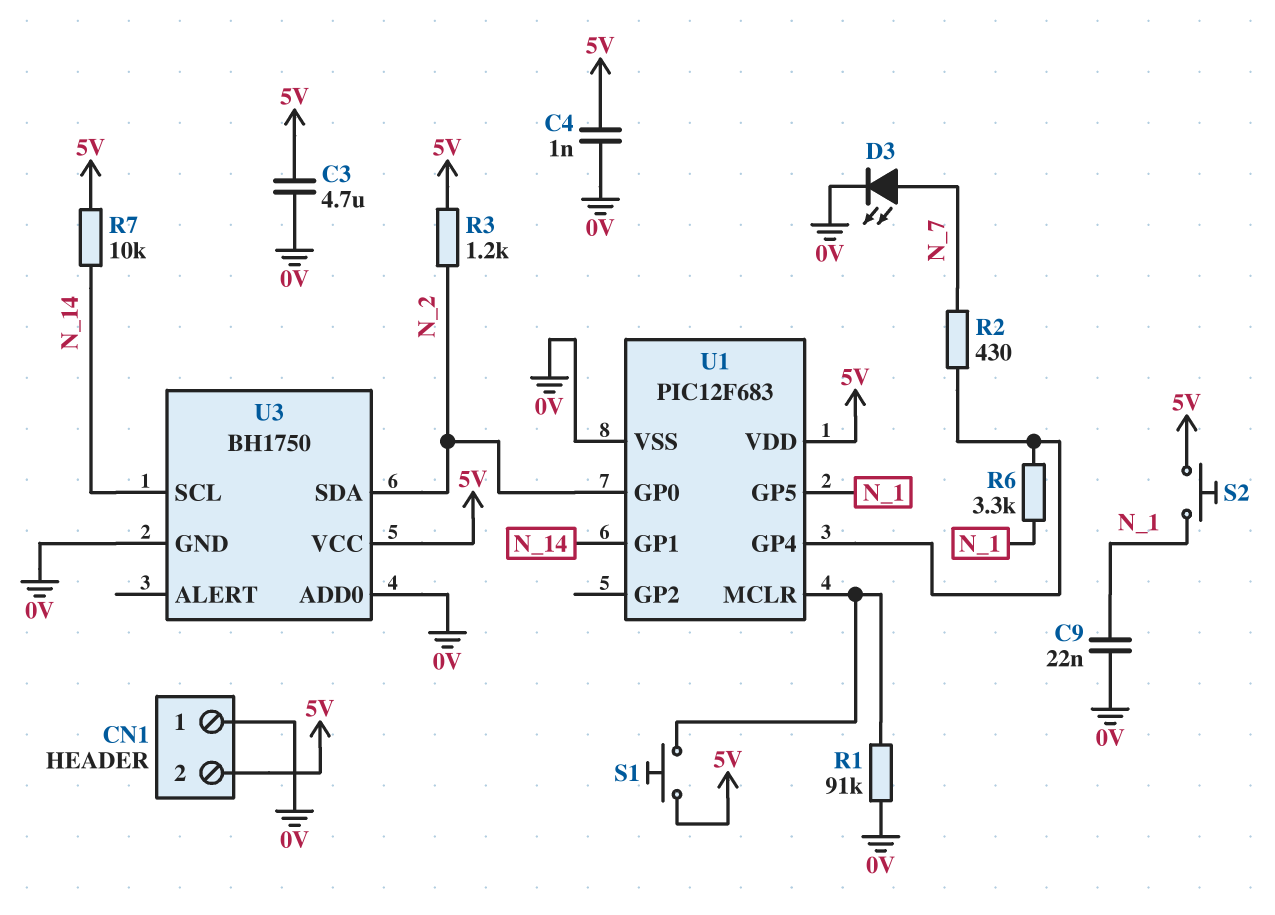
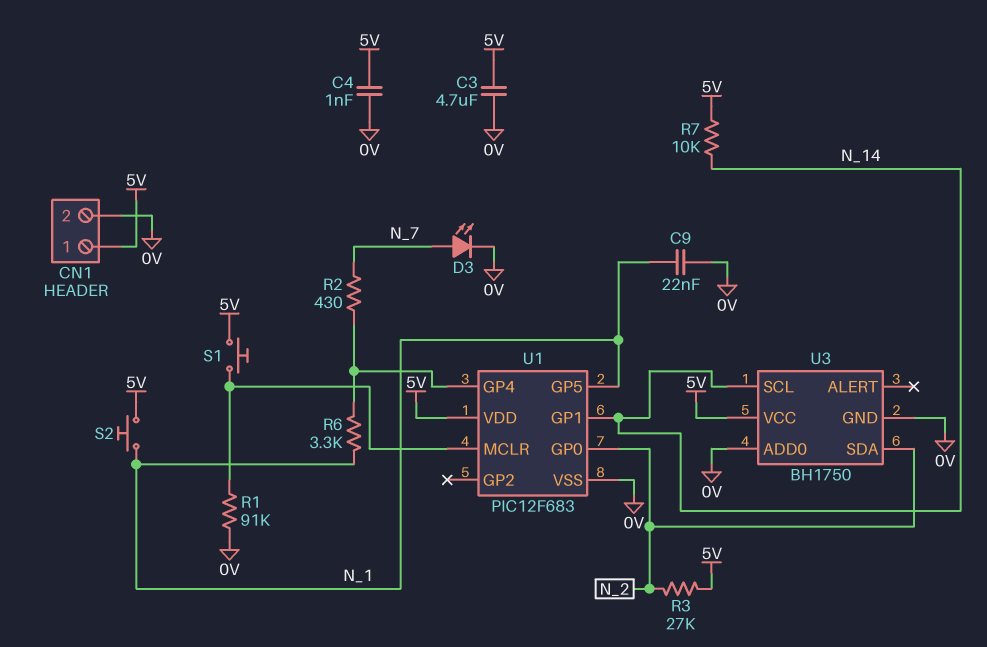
CN1 pin 1: 0V -> 5V
CN1 pin 2: 5V -> 0V
R3: 1.2k (5V, N_2) -> 27k (5V, N_2)

